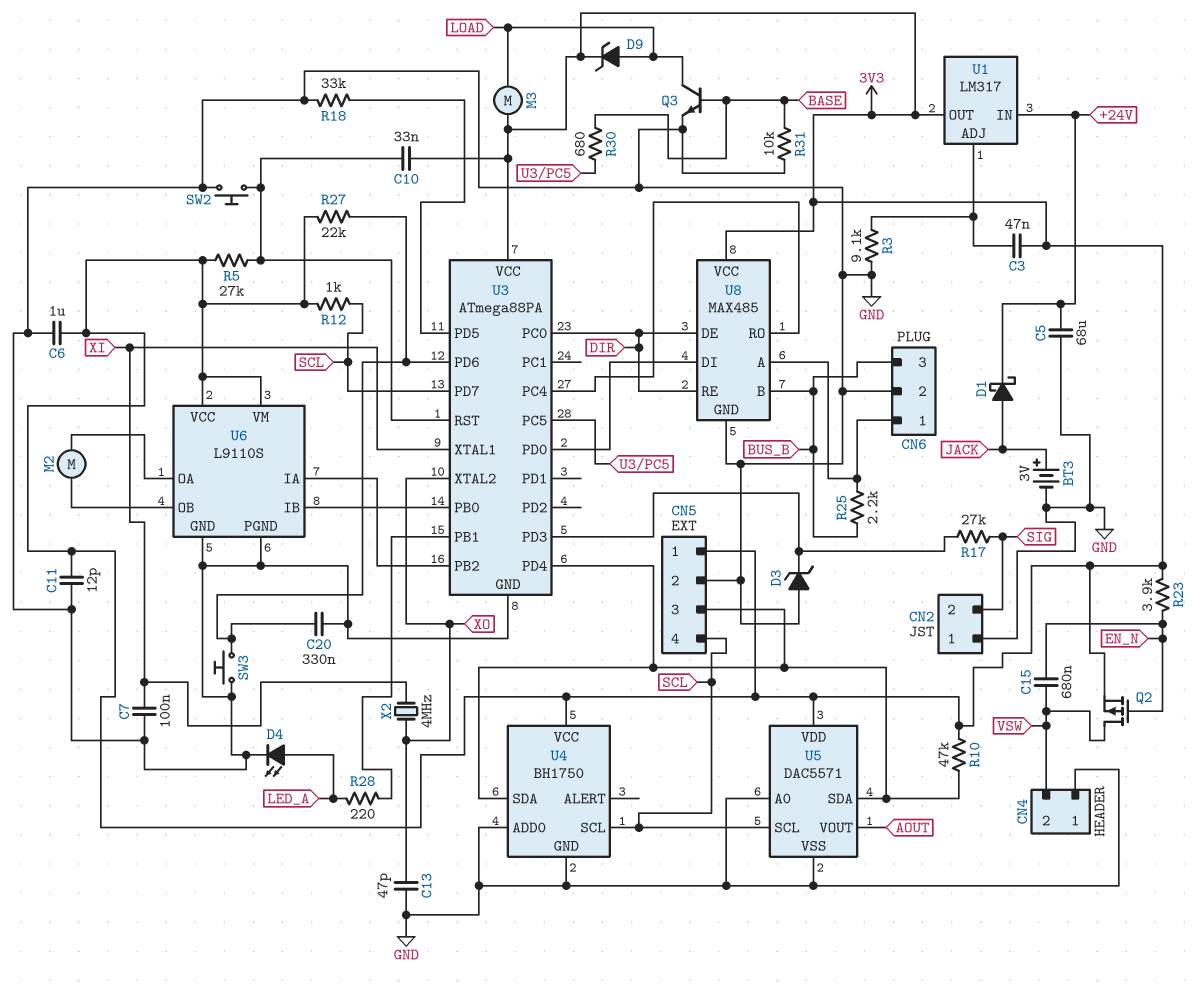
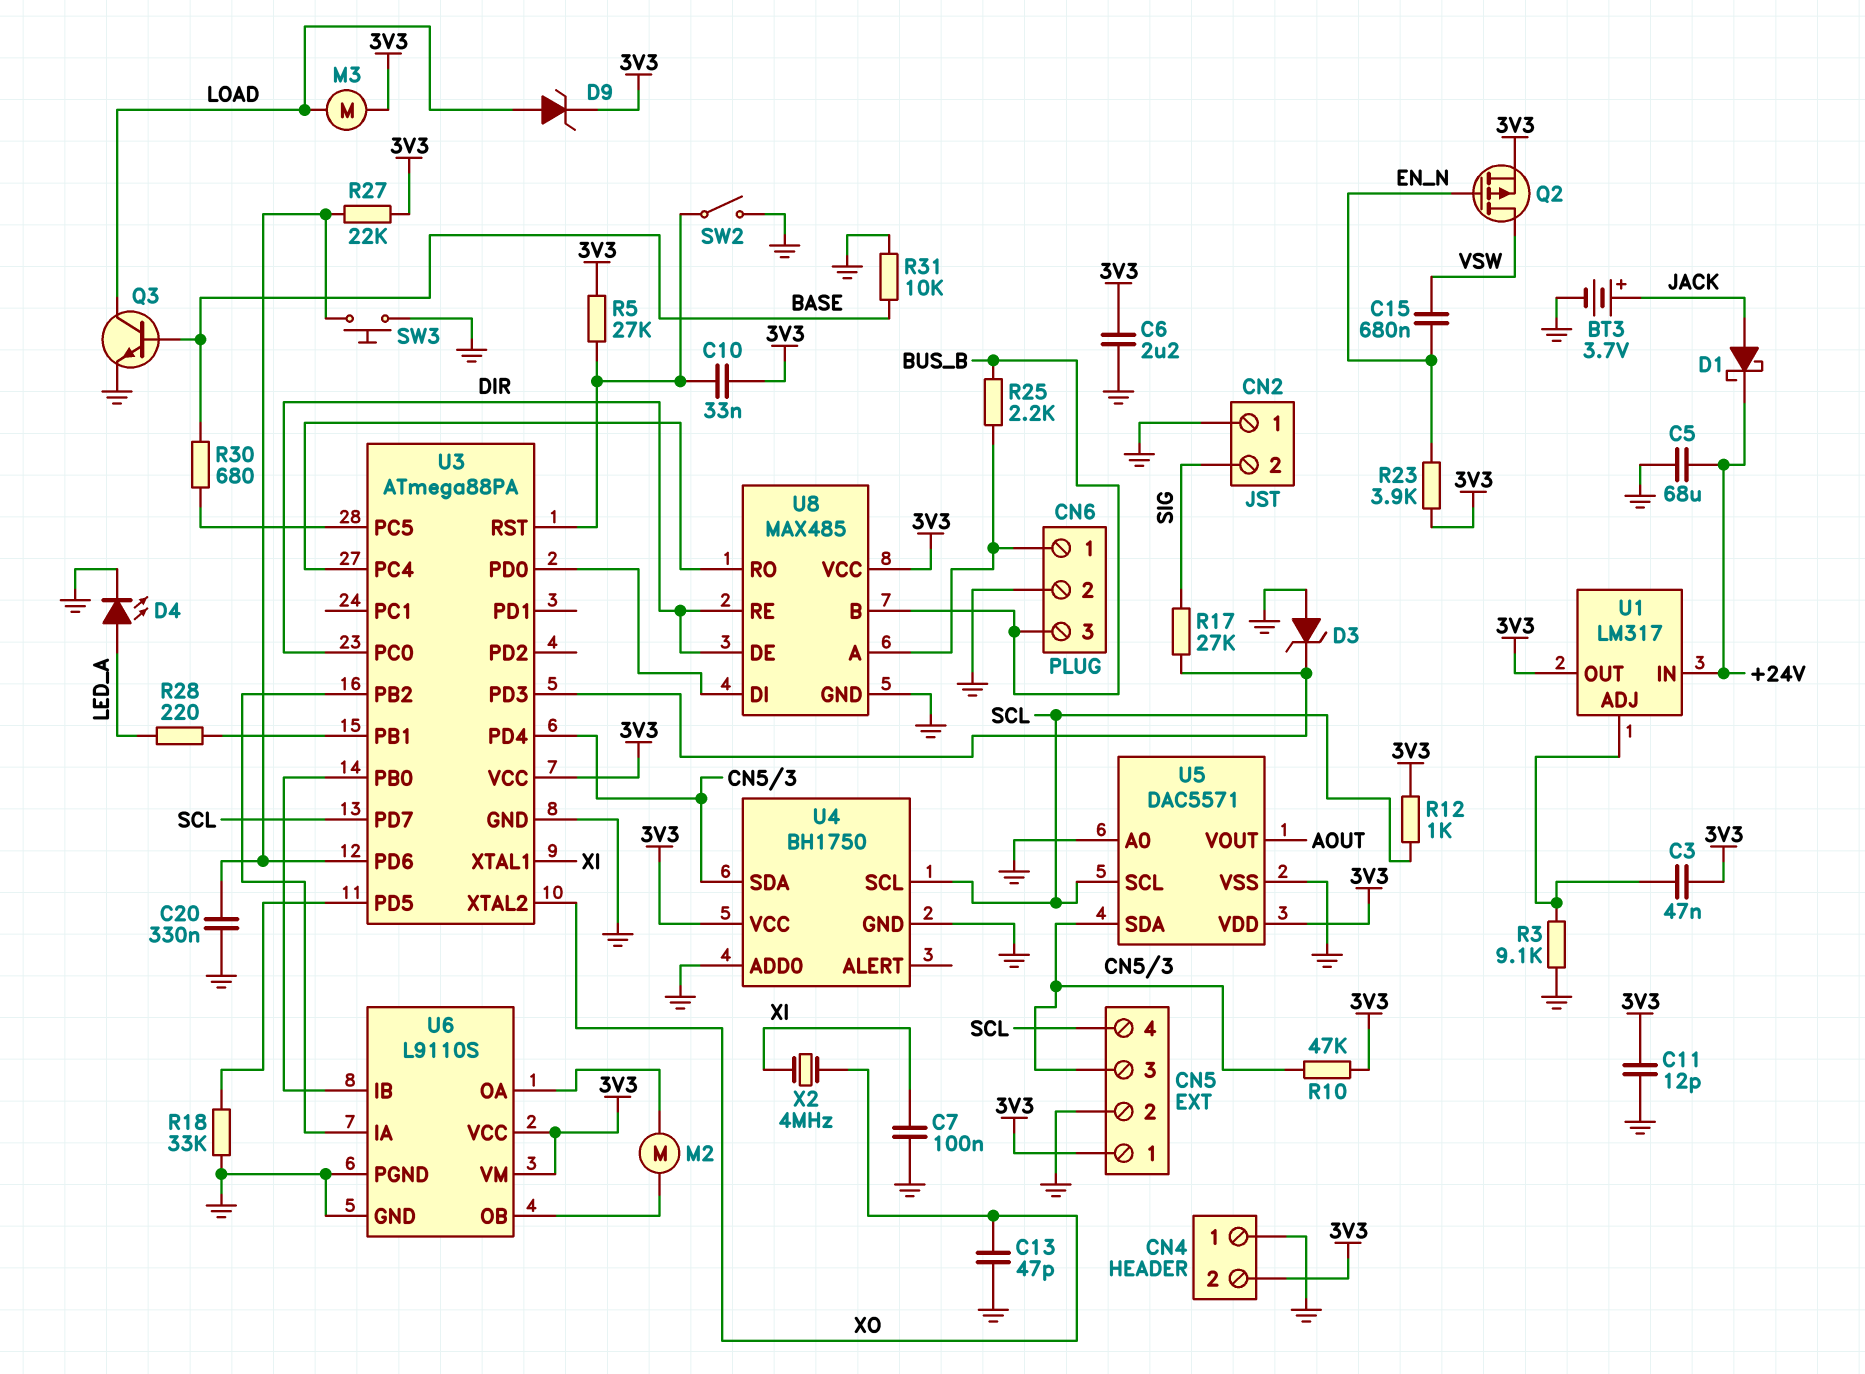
BT3: 3V (plus JACK, minus GND) -> 3.7V (plus JACK, minus GND)
C6: 1uF (3V3, GND) -> 2.2uF (3V3, GND)
CN4 pin 2: VSW -> 3V3
SW2: button (GND, U3/RST) -> switch (GND, U3/RST)

